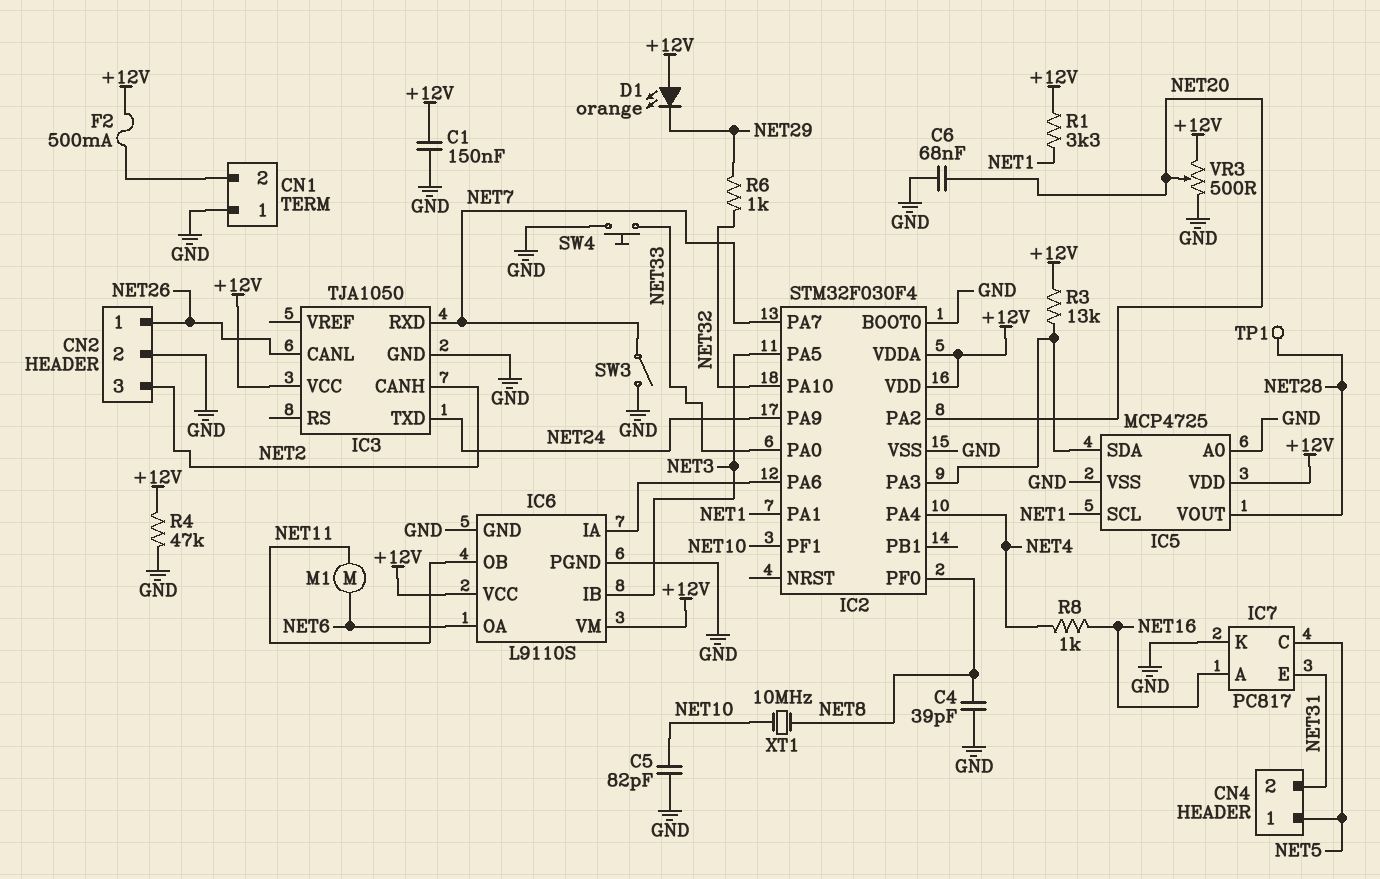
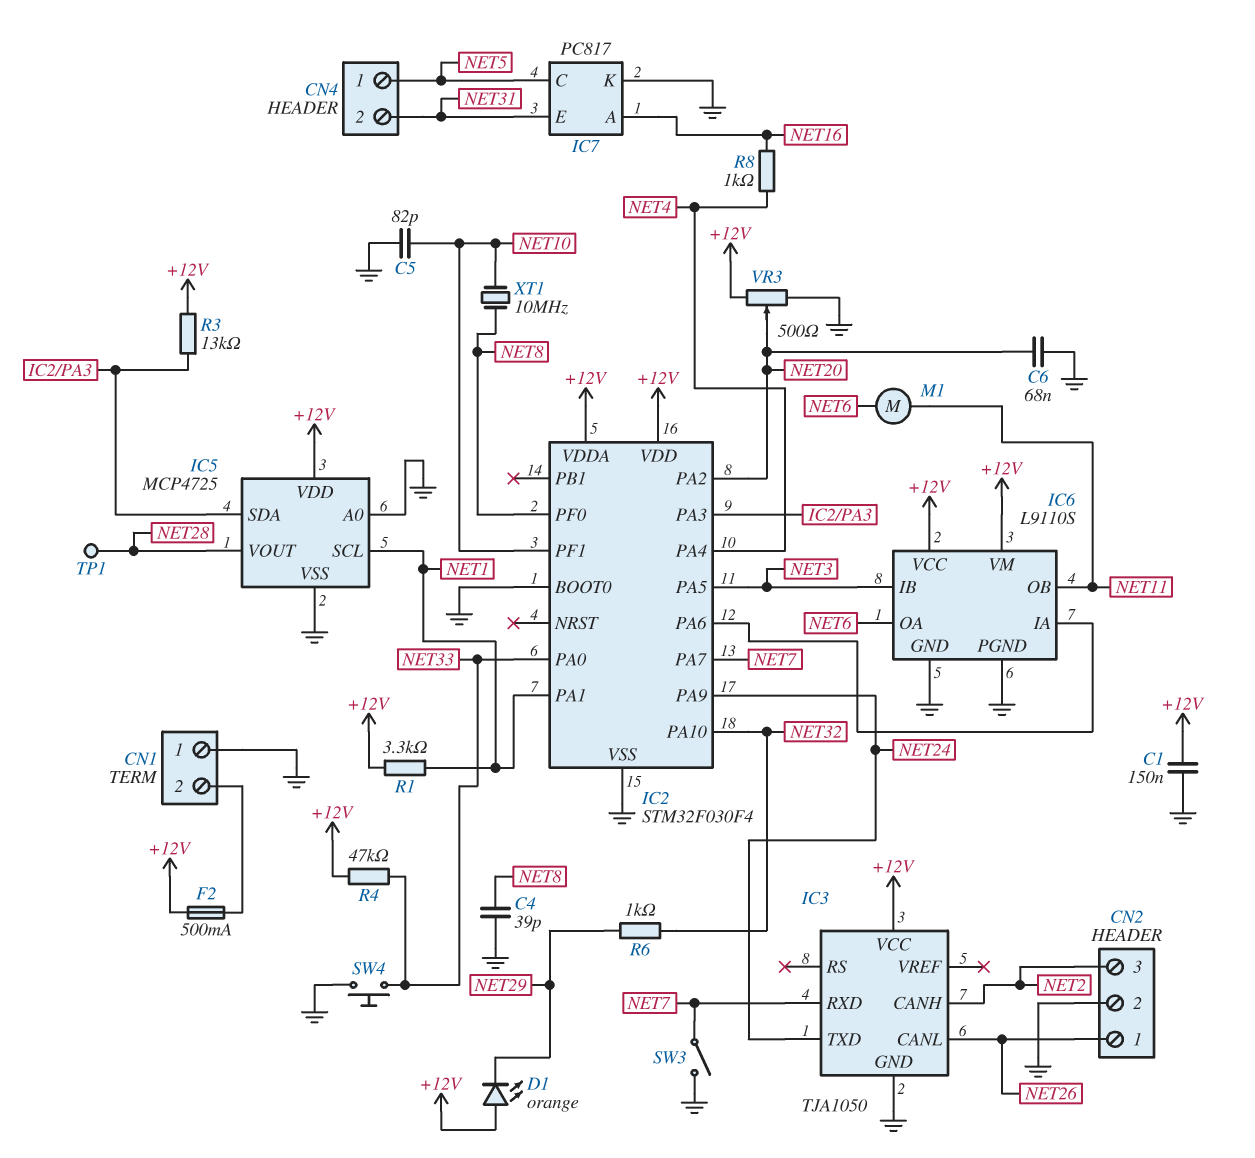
R4: 47k (+12V, GND) -> 47k (+12V, NET33)

